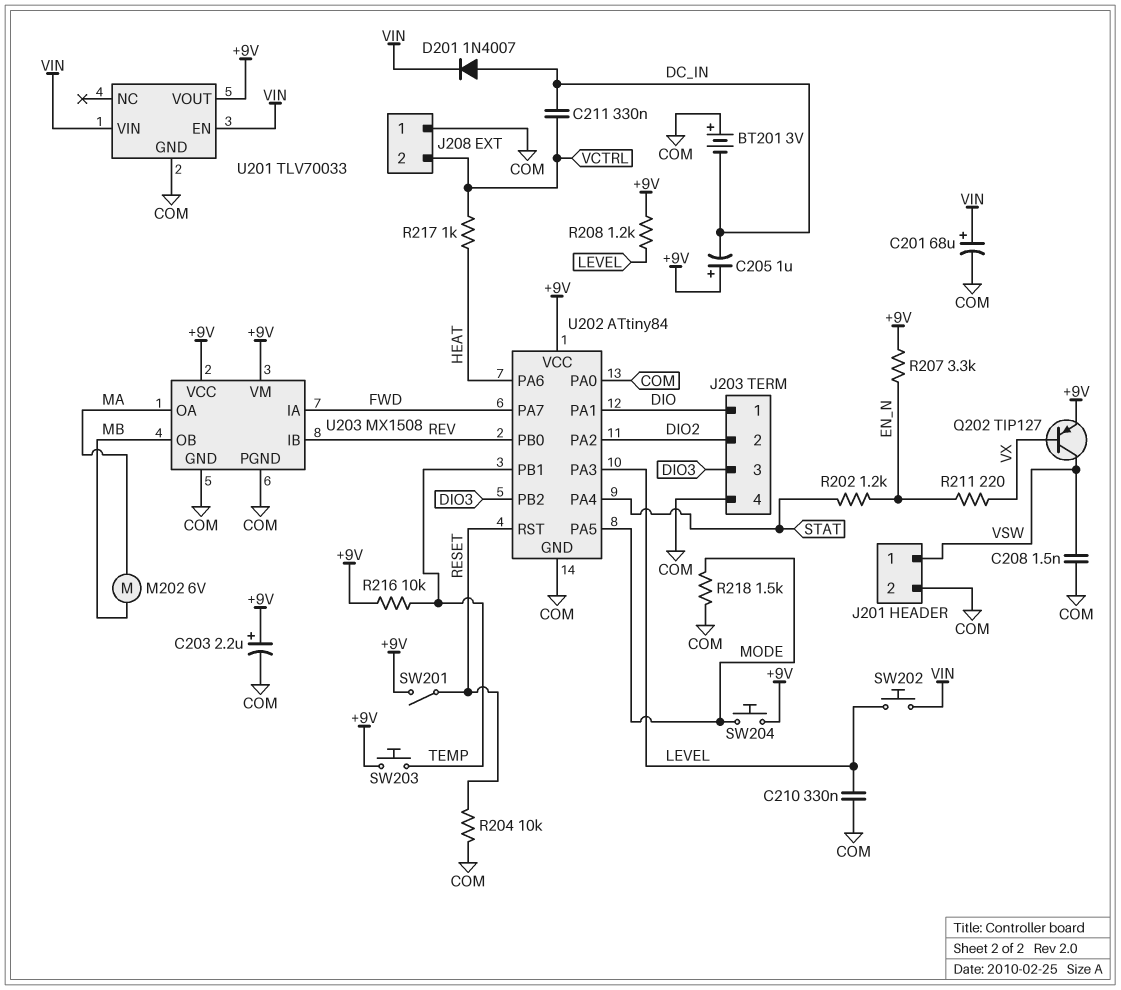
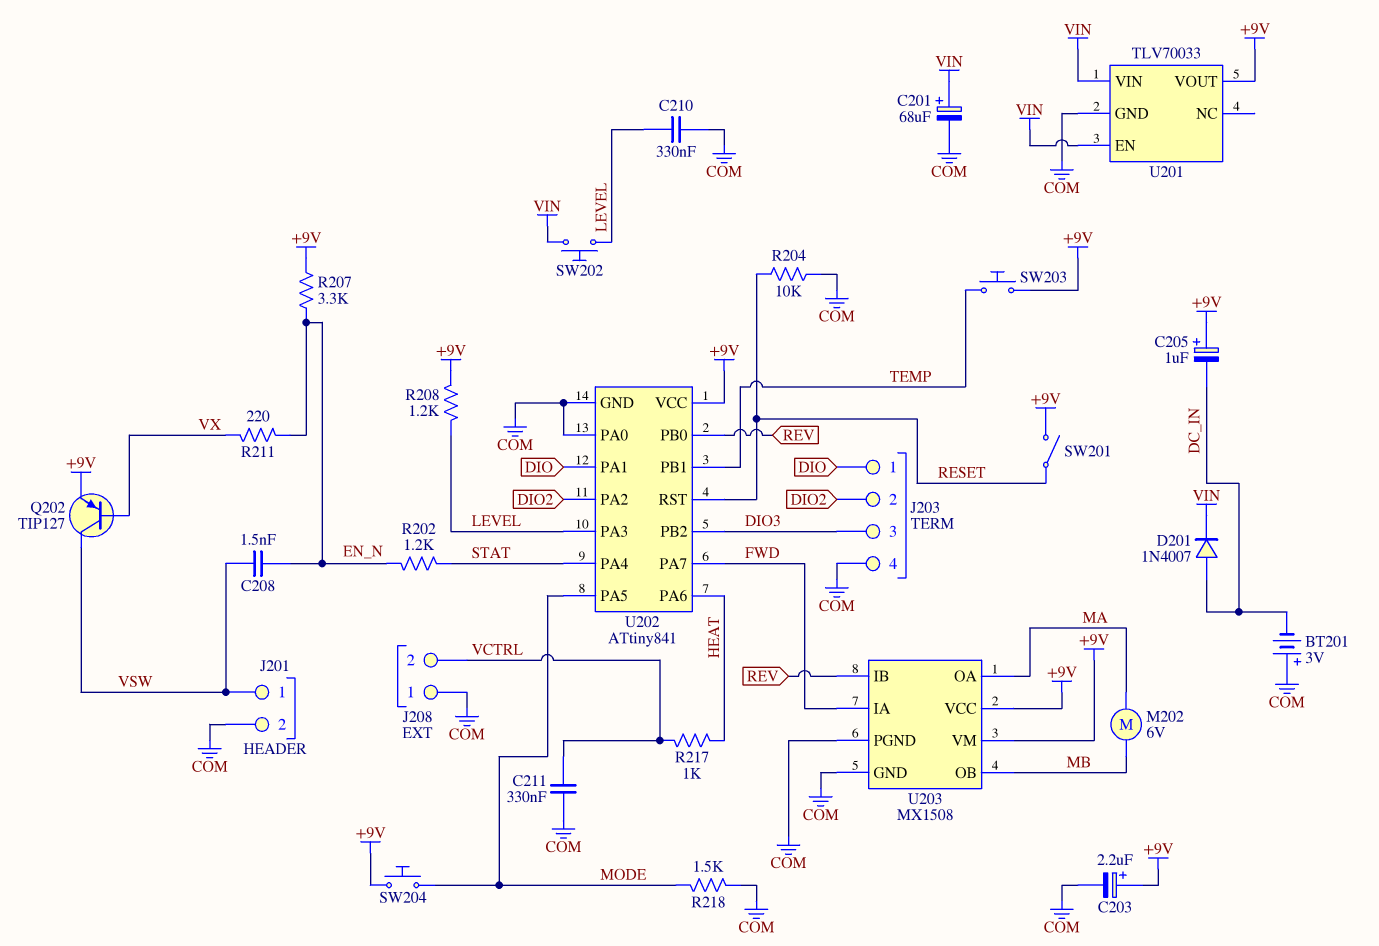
C208: 1.5nF (COM, VSW) -> 1.5nF (EN_N, VSW)
C211: 330nF (DC_IN, VCTRL) -> 330nF (COM, VCTRL)
R216: 10k (+9V, TEMP) -> none
U202: ATtiny84 -> ATtiny841

